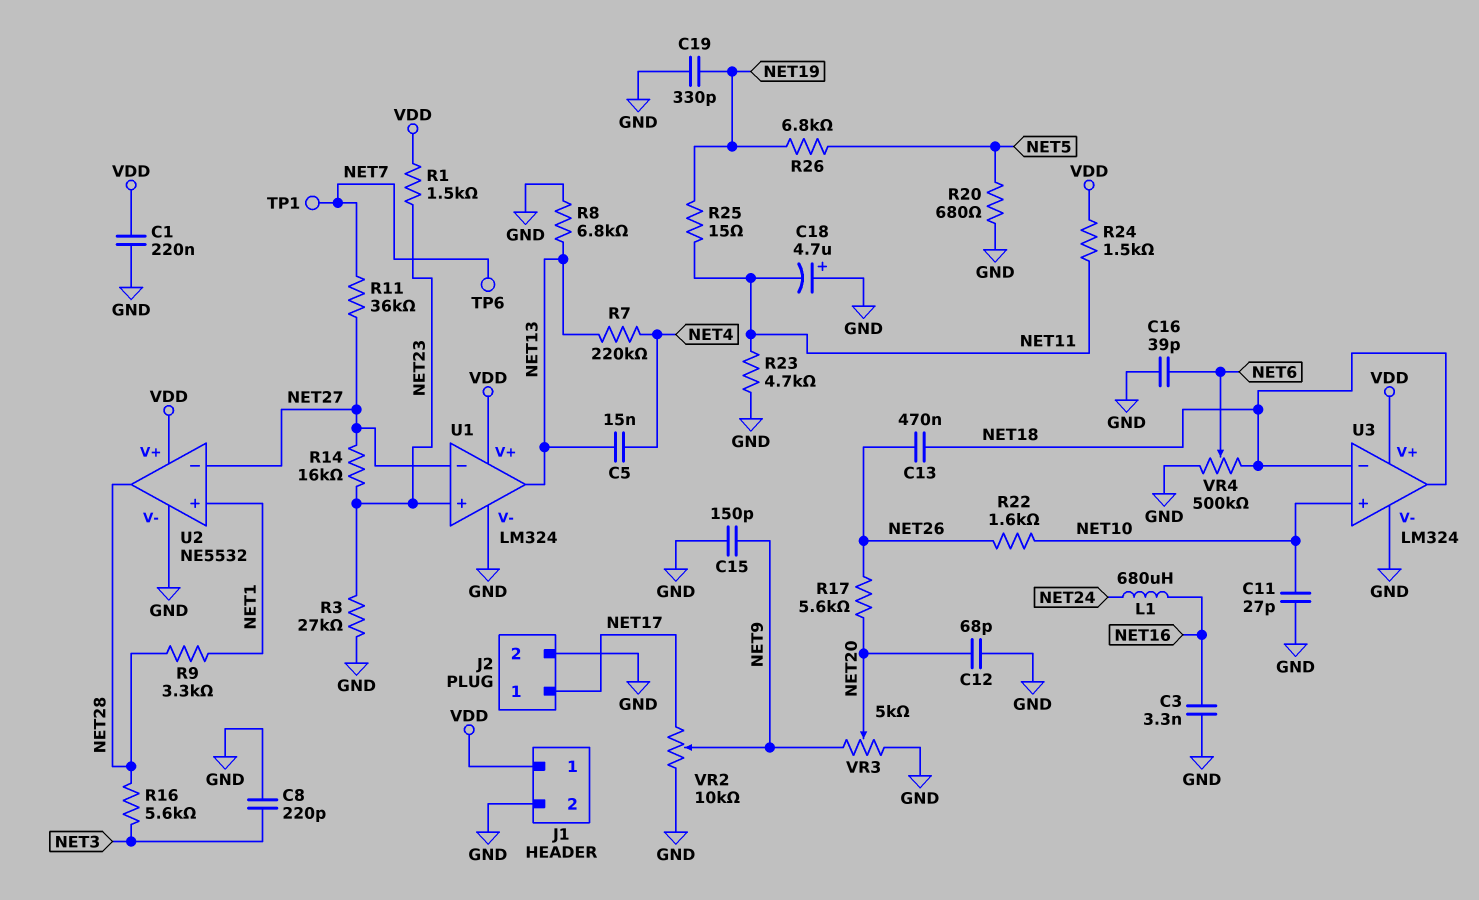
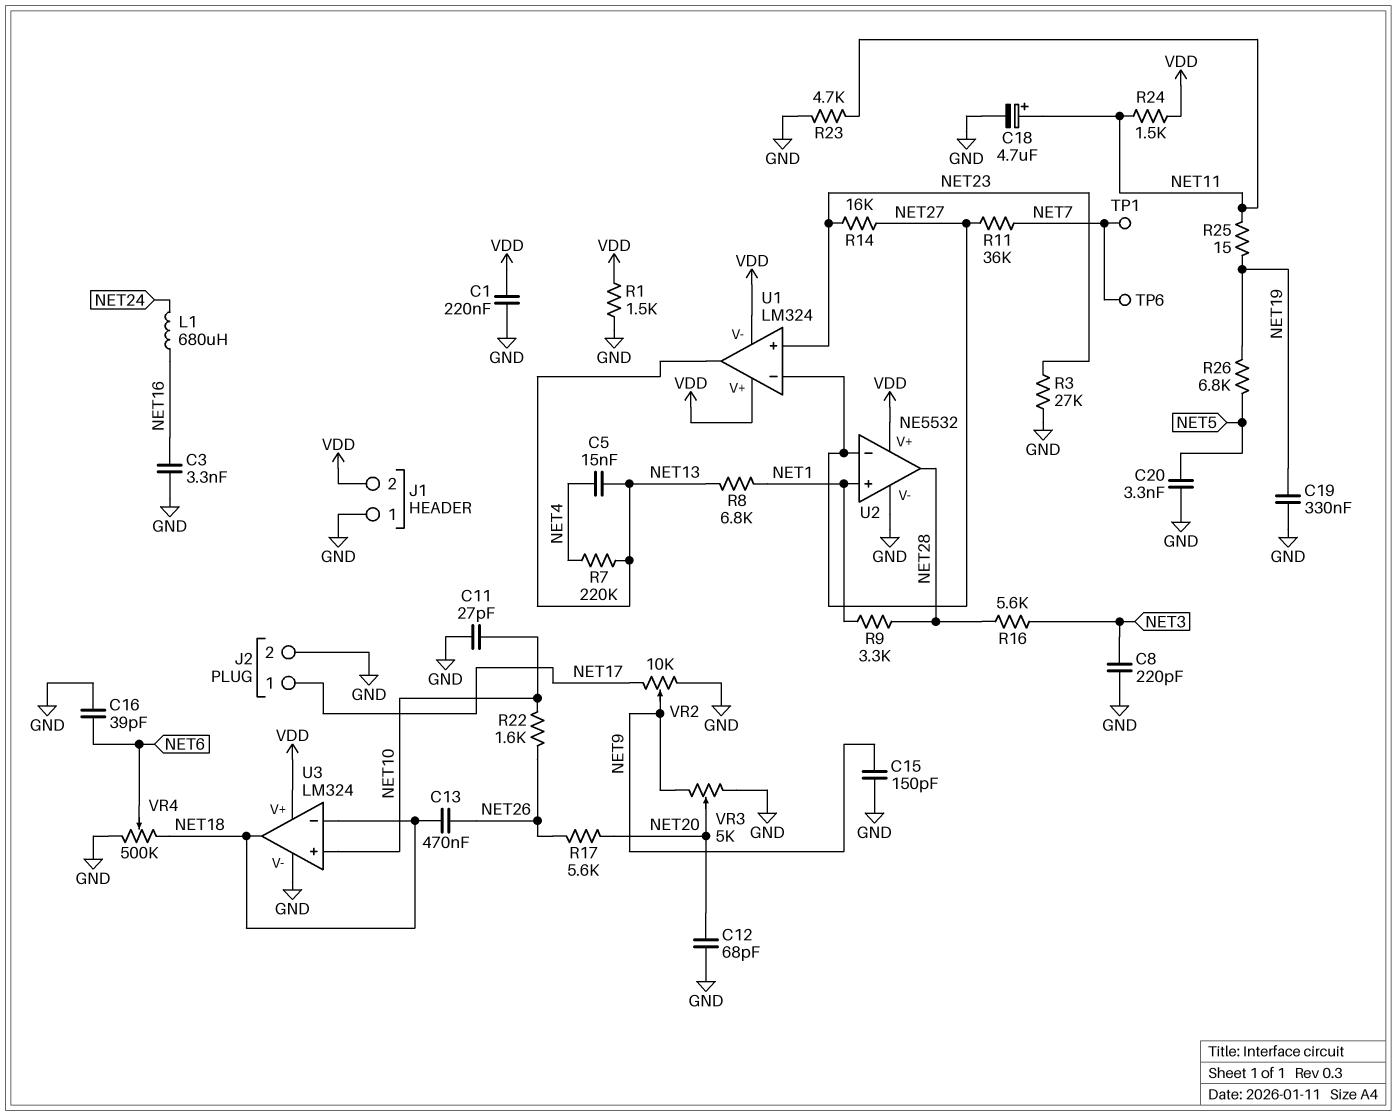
C18: 4.7uF (plus GND, minus NET11) -> 4.7uF (plus NET11, minus GND)
C19: 330pF (GND, NET19) -> 330nF (GND, NET19)
C20: none -> 3.3nF (GND, NET5)
J1 pin 1: VDD -> GND
J1 pin 2: GND -> VDD
R1: 1.5k (NET23, VDD) -> 1.5k (GND, VDD)
R8: 6.8k (GND, NET13) -> 6.8k (NET1, NET13)
R20: 680 (GND, NET5) -> none
U1 pin V-: GND -> VDD

